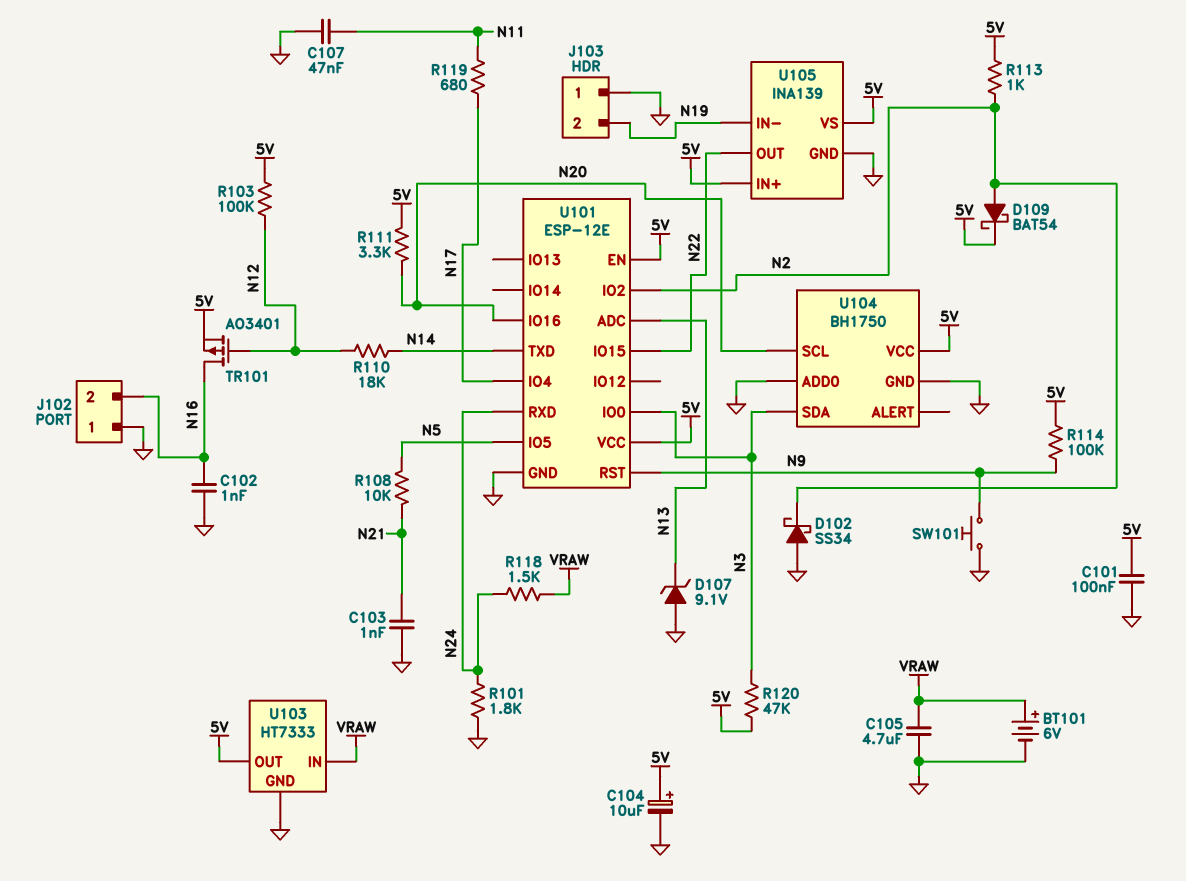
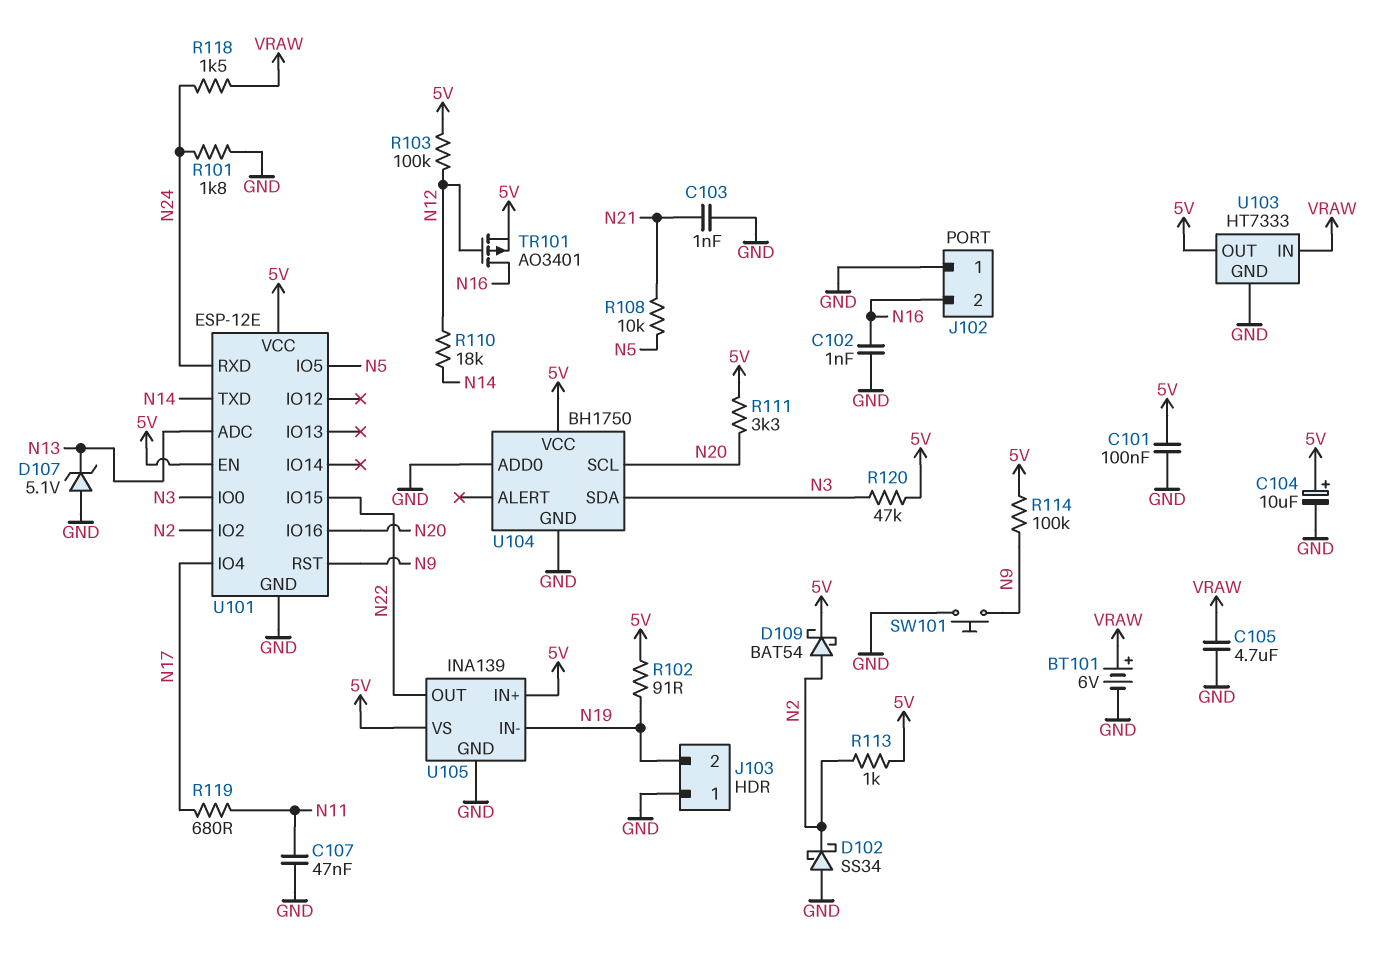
D107: zener 9.1V (A GND, K N13) -> zener 5.1V (A GND, K N13)
R102: none -> 91 (5V, N19)

